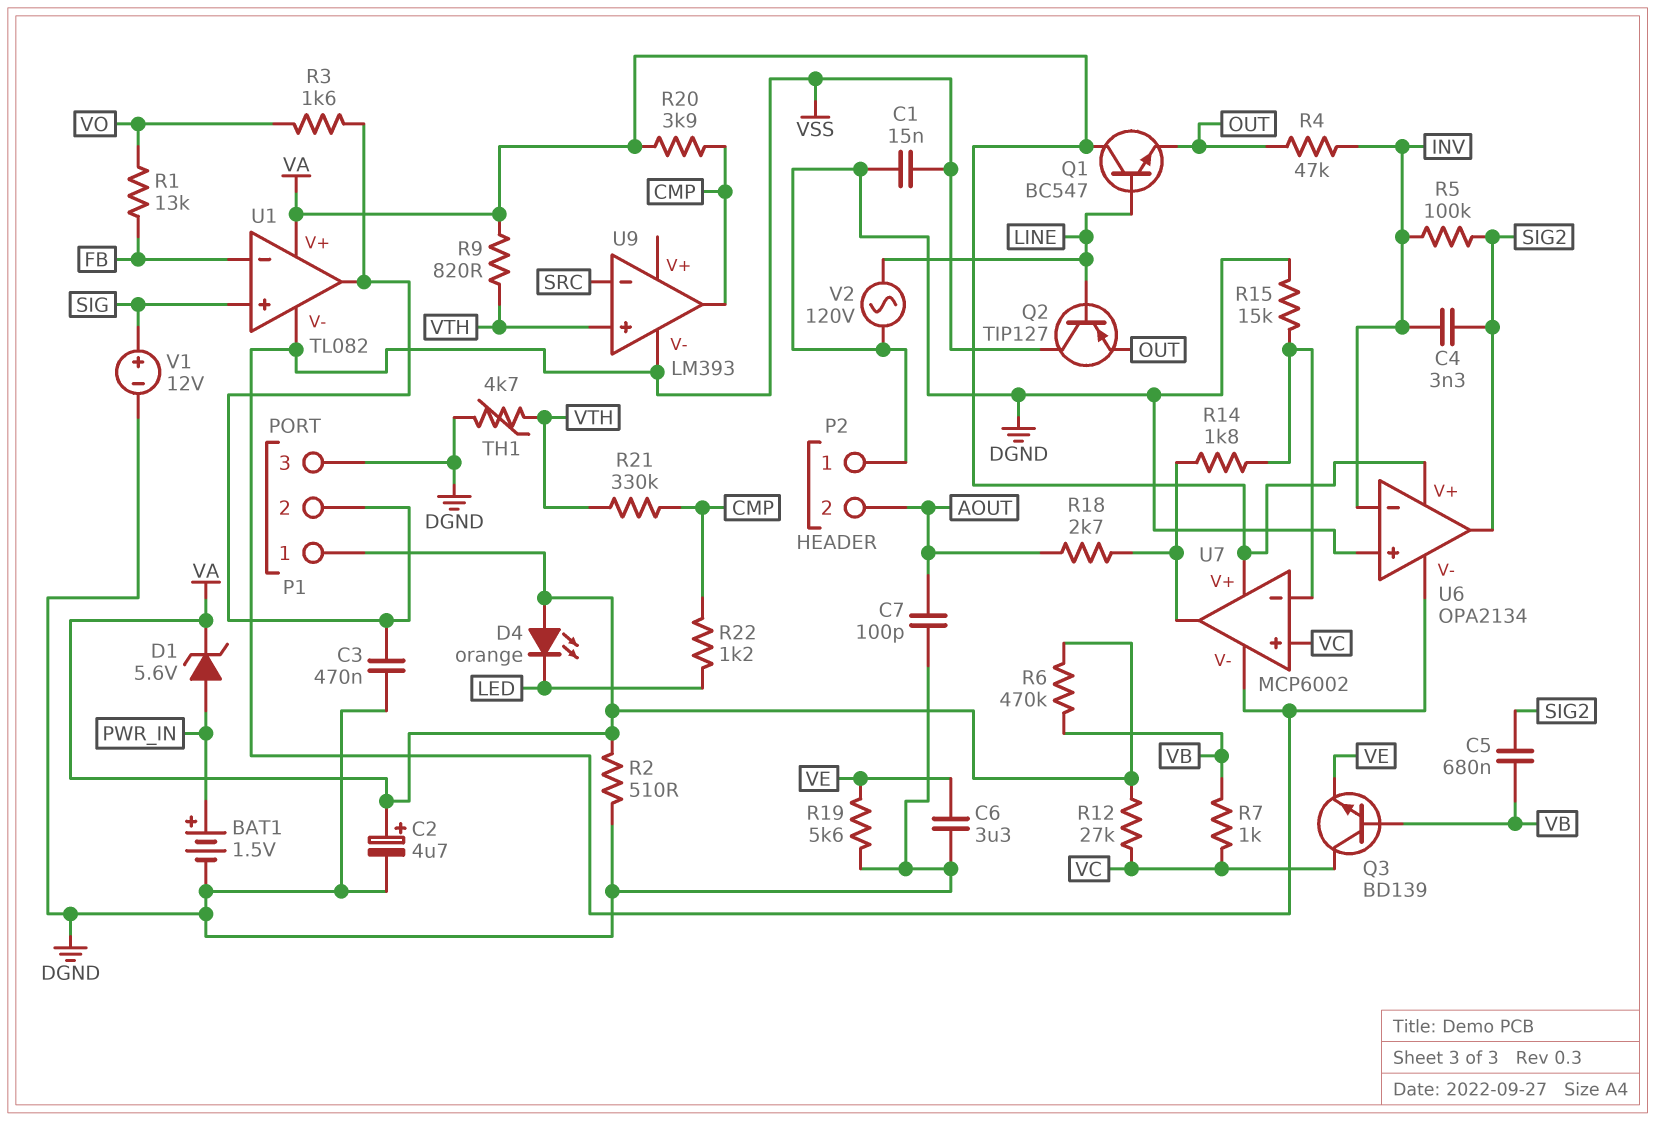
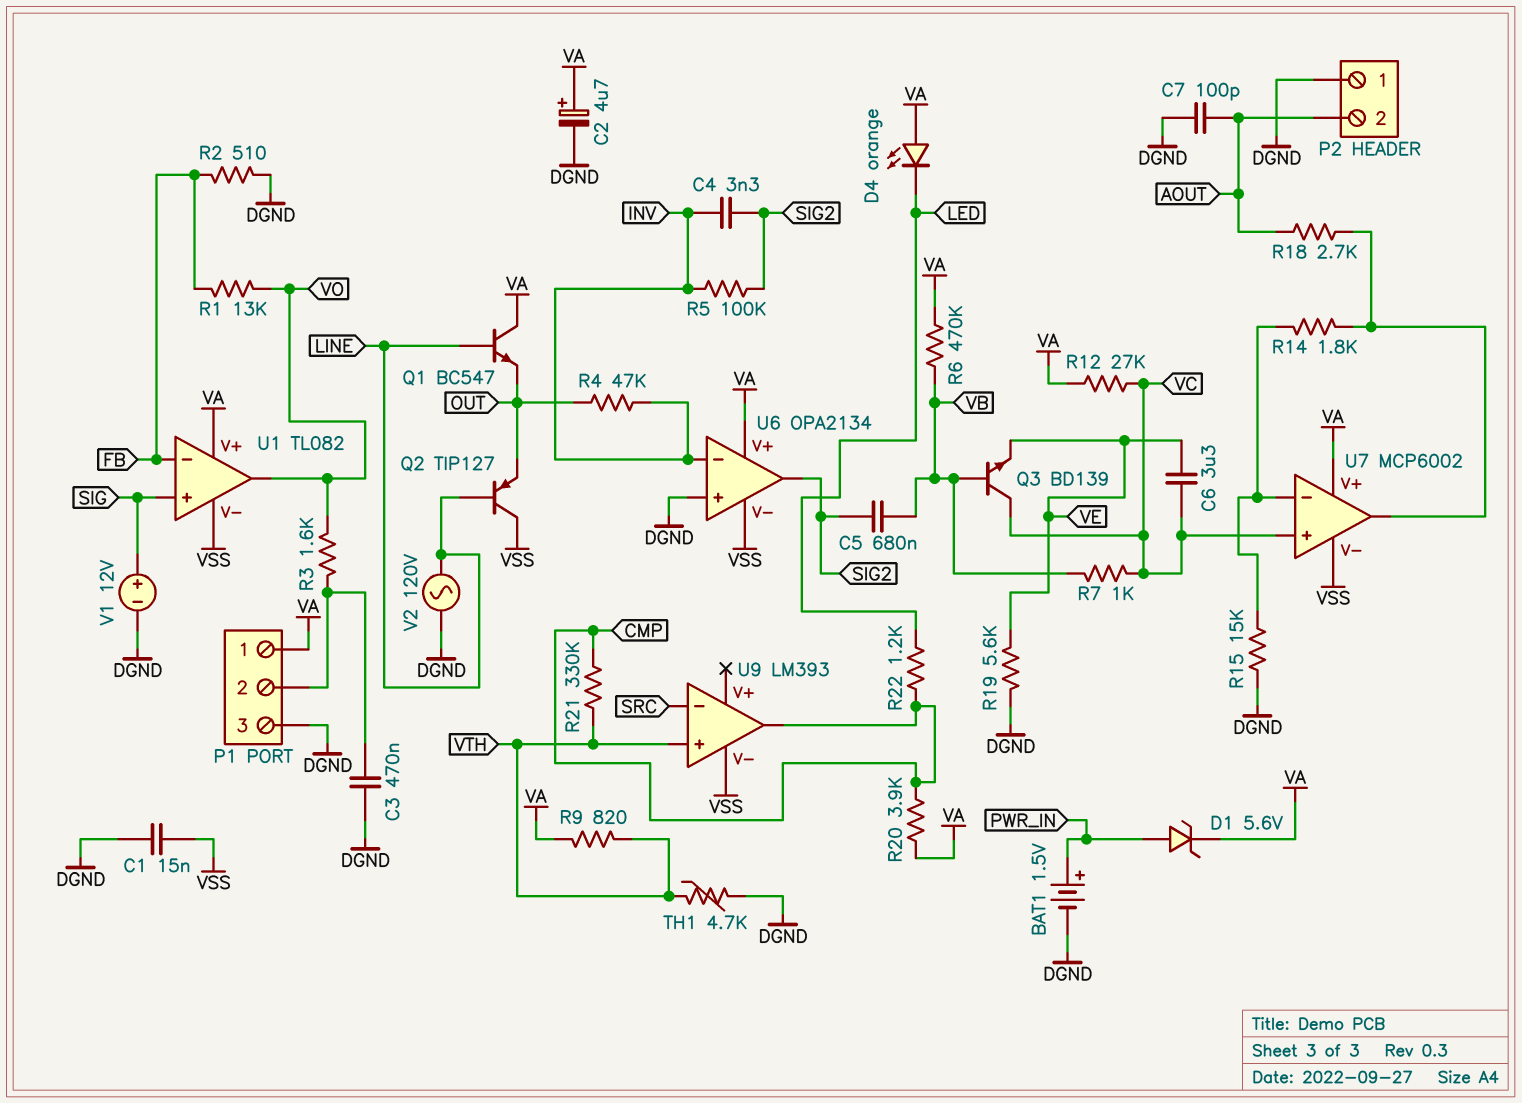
C6: 3.3uF (DGND, VE) -> 3.3uF (VC, VE)
R2: 510 (DGND, VA) -> 510 (DGND, FB)
U1 pin out: P1/2 -> VO

